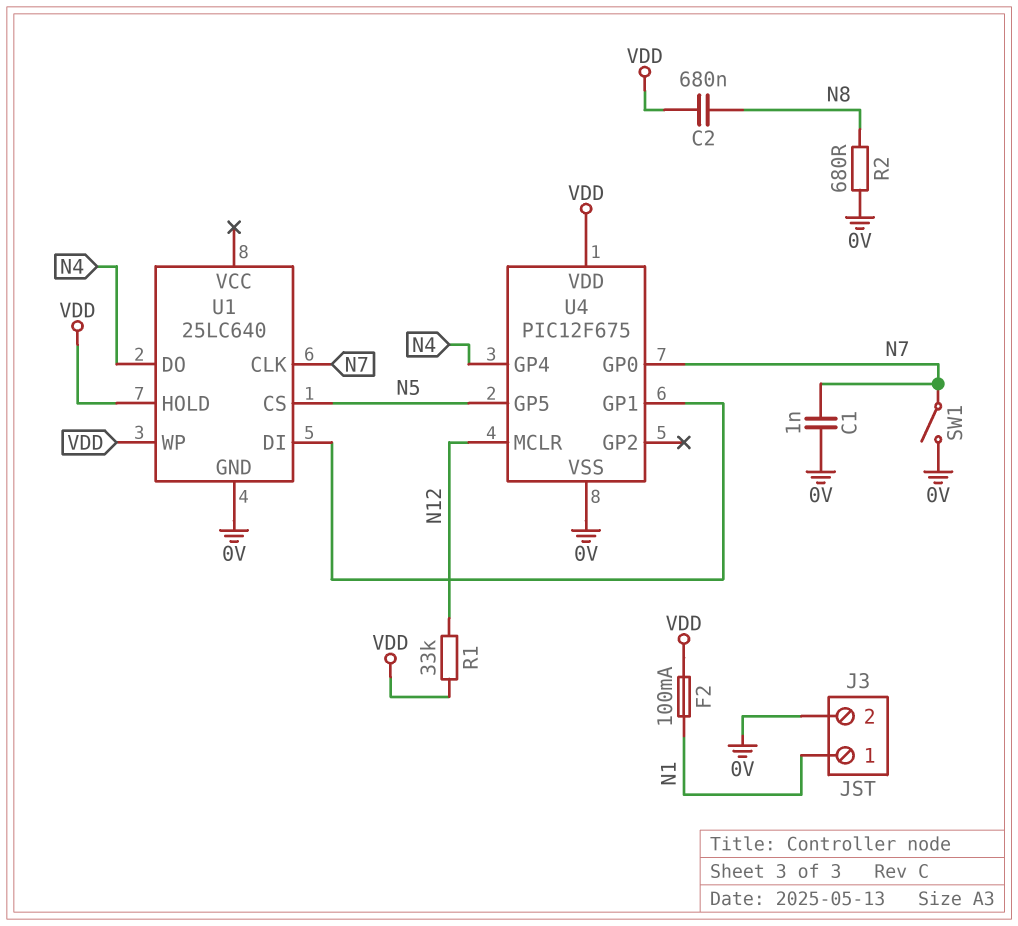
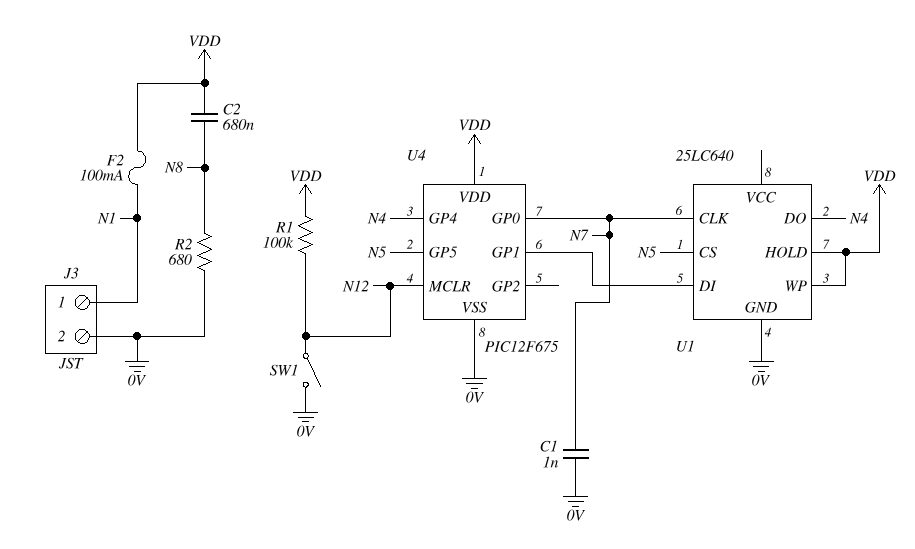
R1: 33k (N12, VDD) -> 100k (N12, VDD)
SW1: switch (0V, N7) -> switch (0V, N12)

